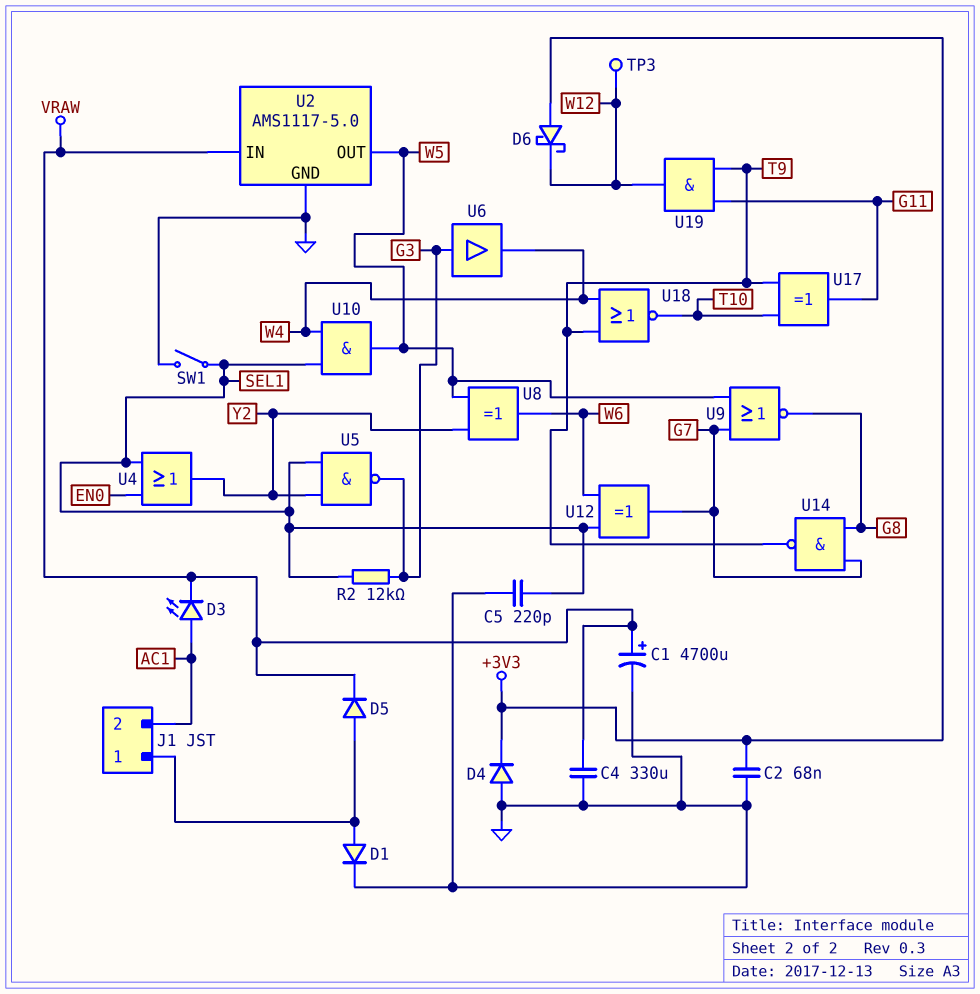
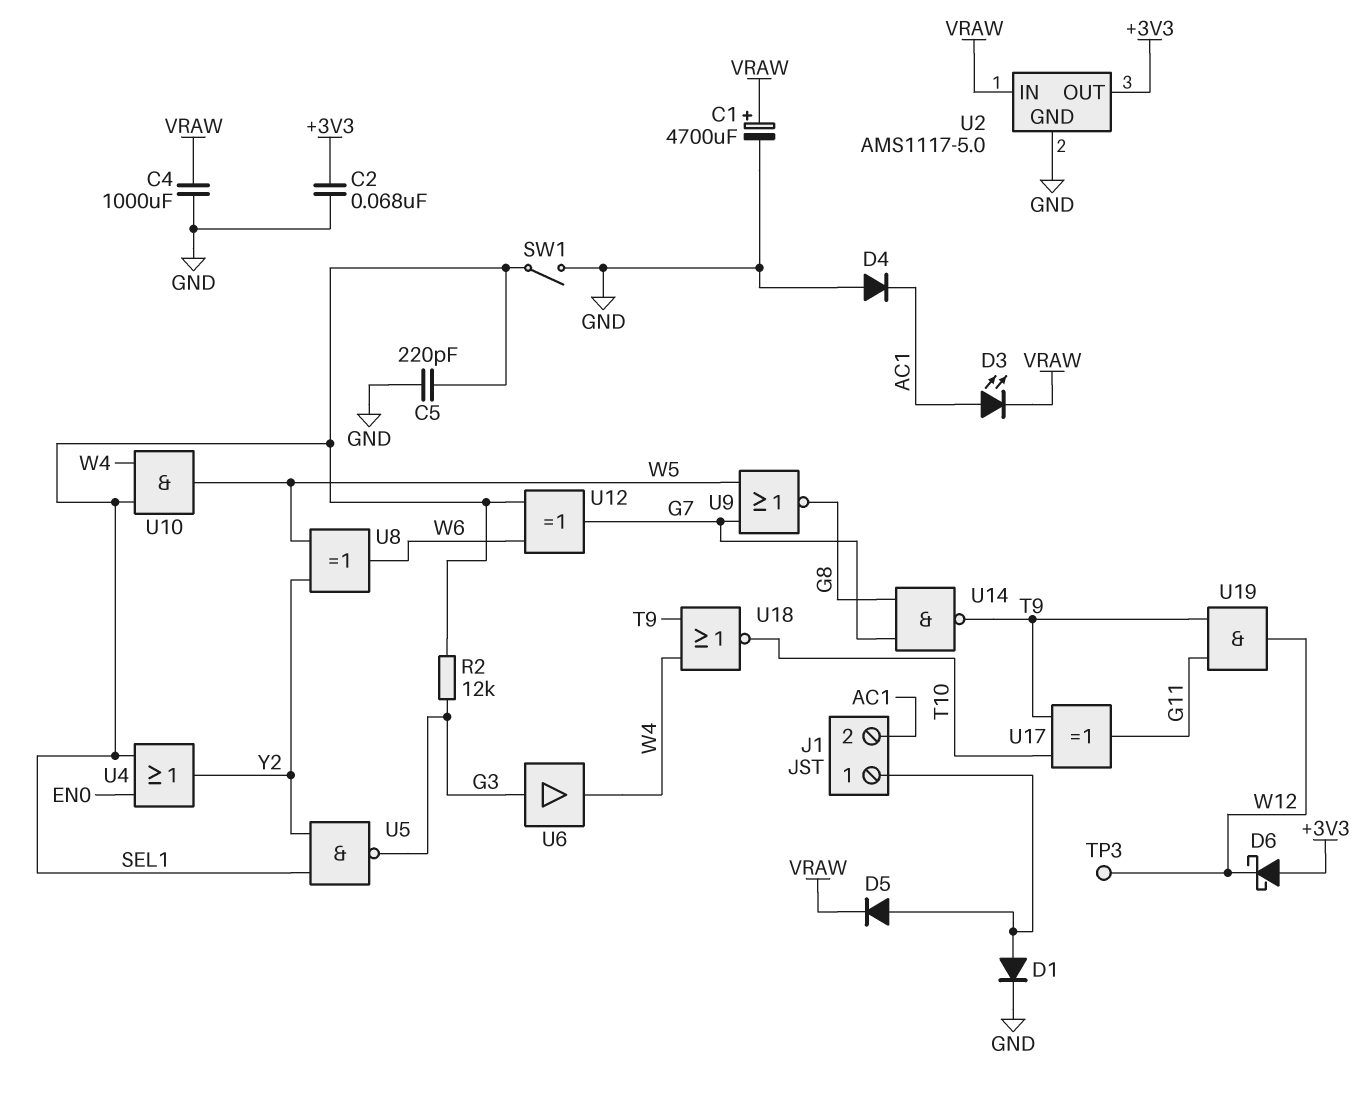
C4: 330uF (GND, VRAW) -> 1000uF (GND, VRAW)
D4: diode (A GND, K +3V3) -> diode (A GND, K AC1)
U2 pin OUT: W5 -> +3V3

